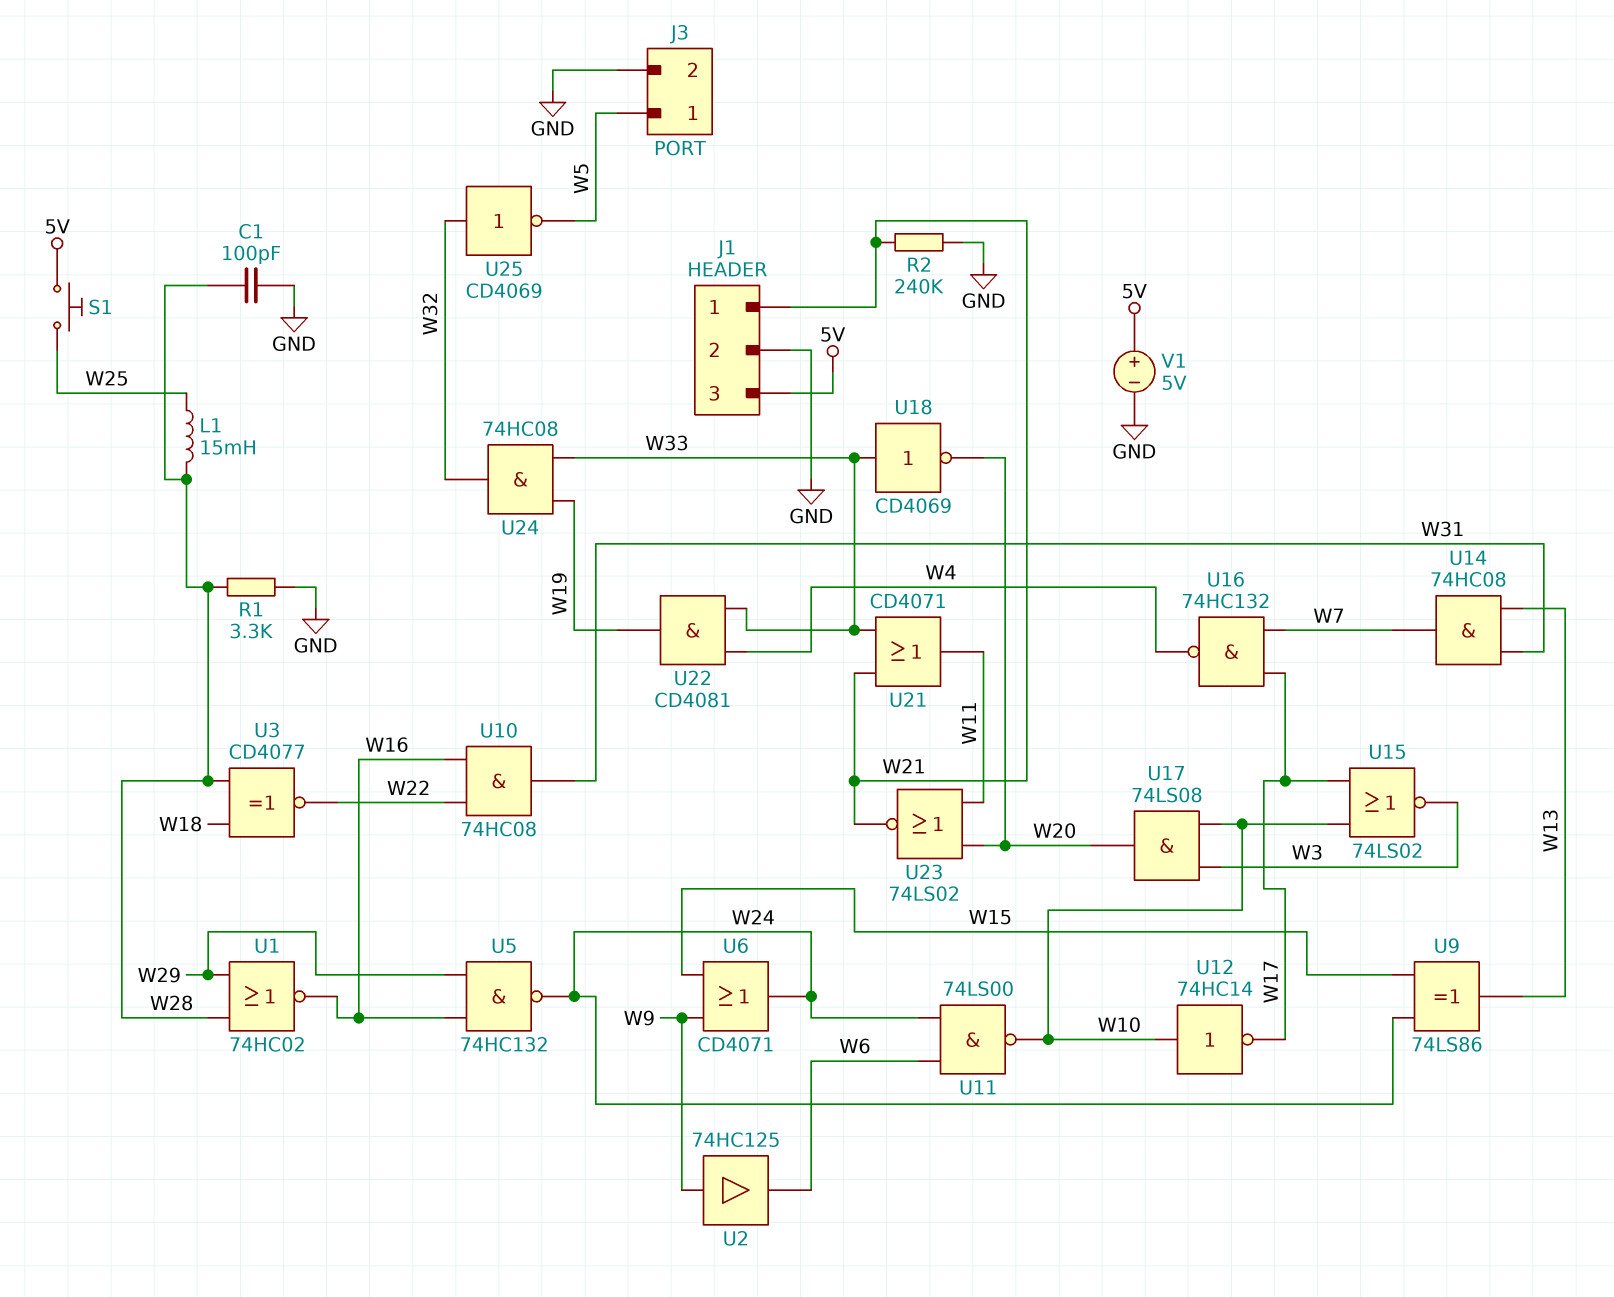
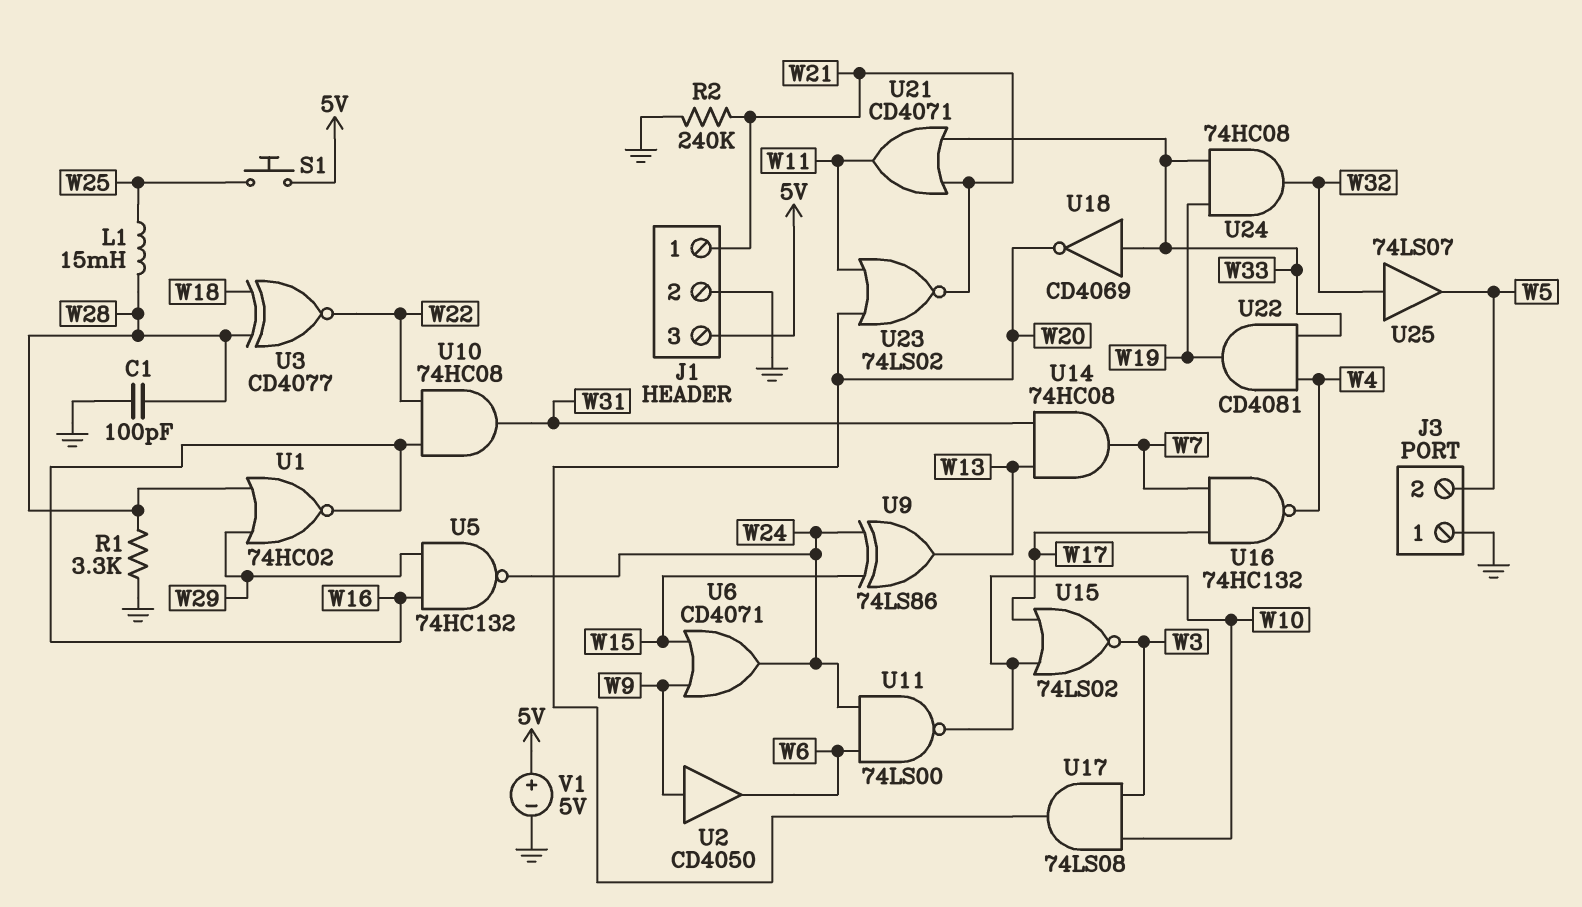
J3 pin 1: W5 -> GND
J3 pin 2: GND -> W5
U2: buffer 74HC125 (in W9, out W6) -> buffer CD4050 (in W9, out W6)
U12: NOT 74HC14 (in W10, out W17) -> none
U25: NOT CD4069 (in W32, out W5) -> buffer 74LS07 (in W32, out W5)

